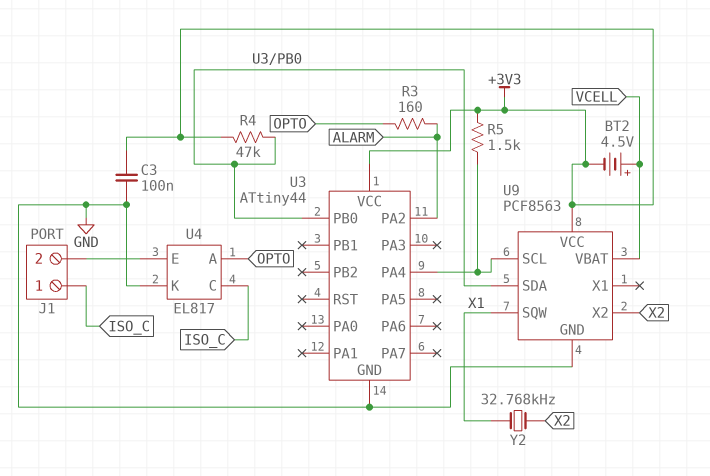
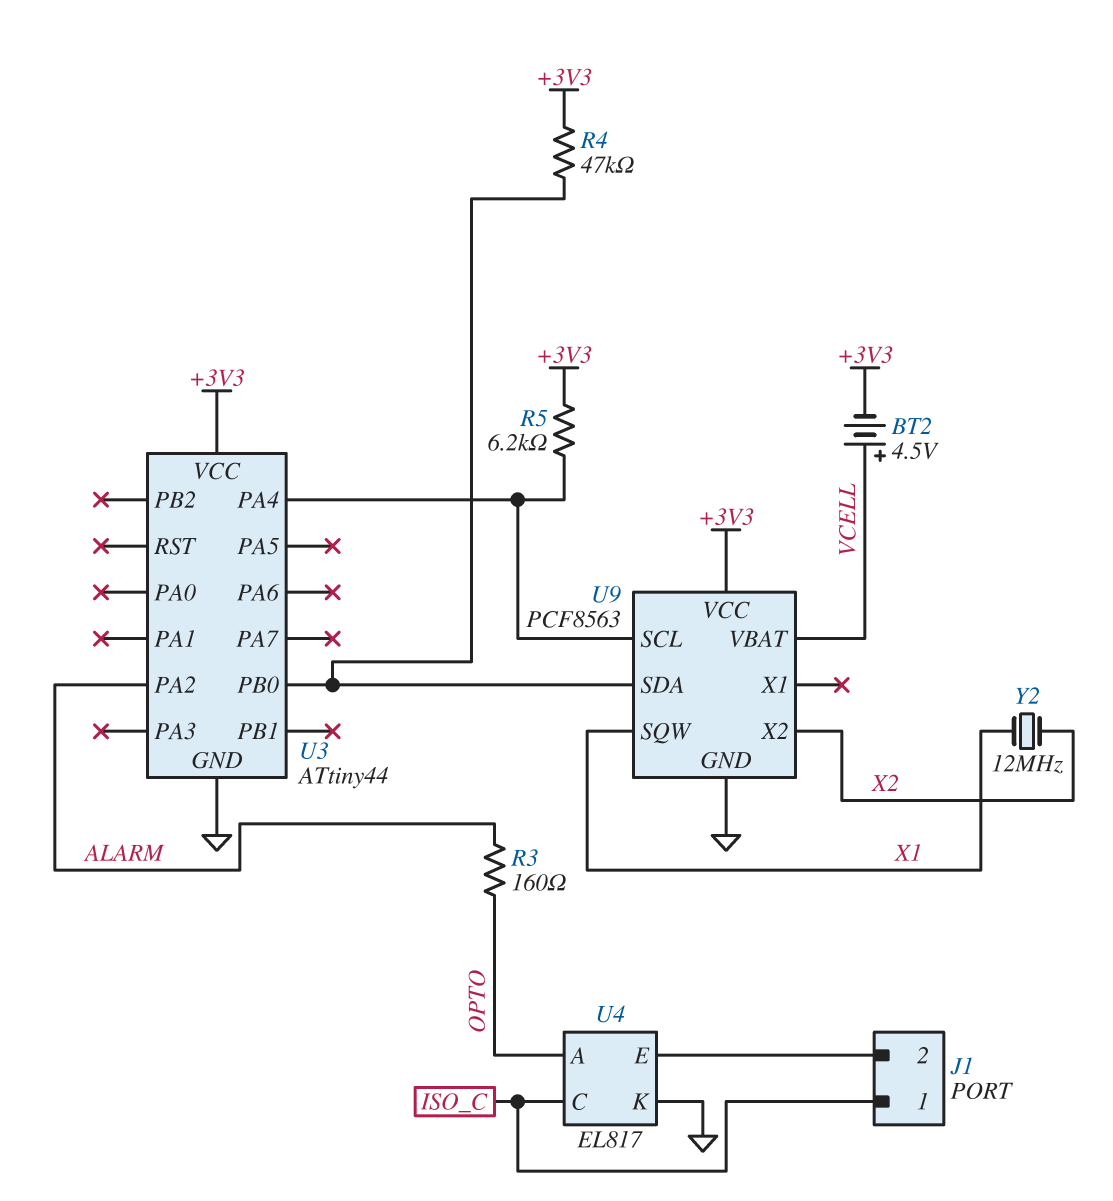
C3: 100nF (+3V3, GND) -> none
R5: 1.5k (+3V3, U3/PA4) -> 6.2k (+3V3, U3/PA4)
Y2: 32.768kHz (X1, X2) -> 12MHz (X1, X2)

